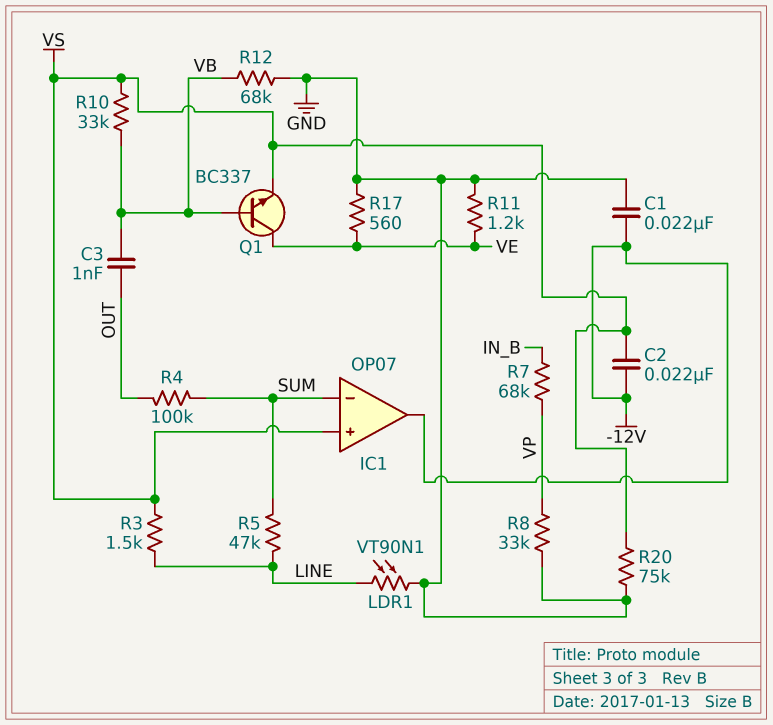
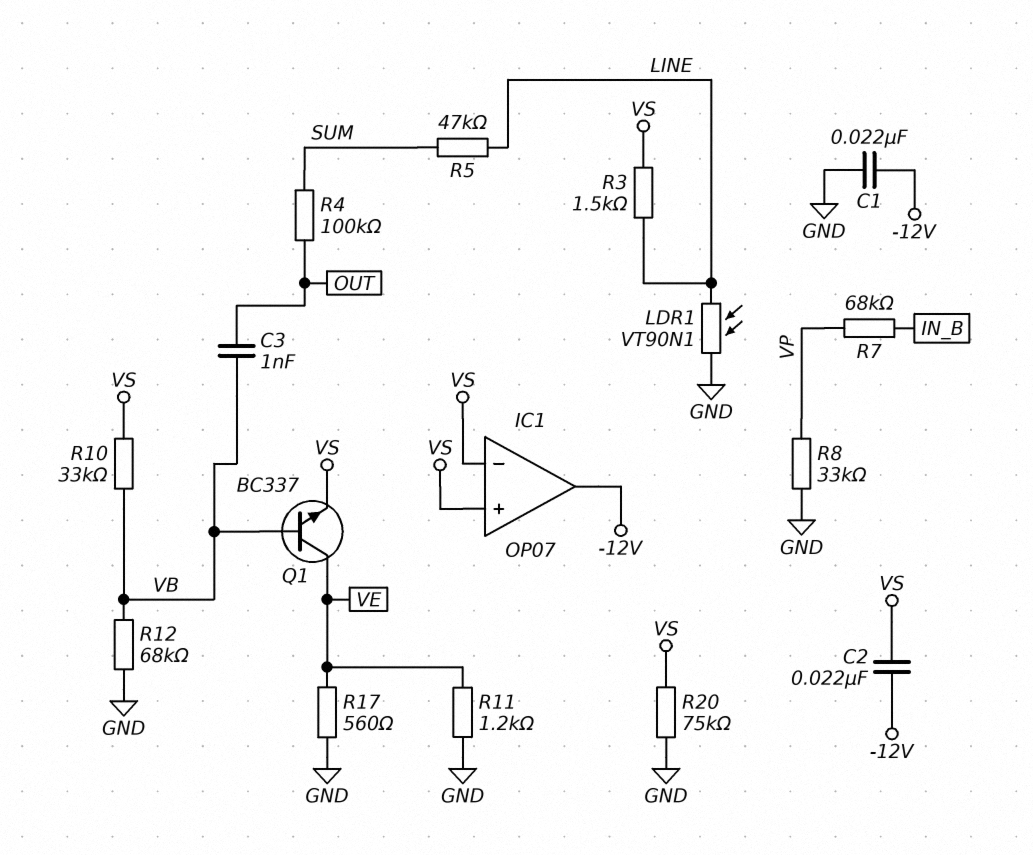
IC1 pin in-: SUM -> VS

